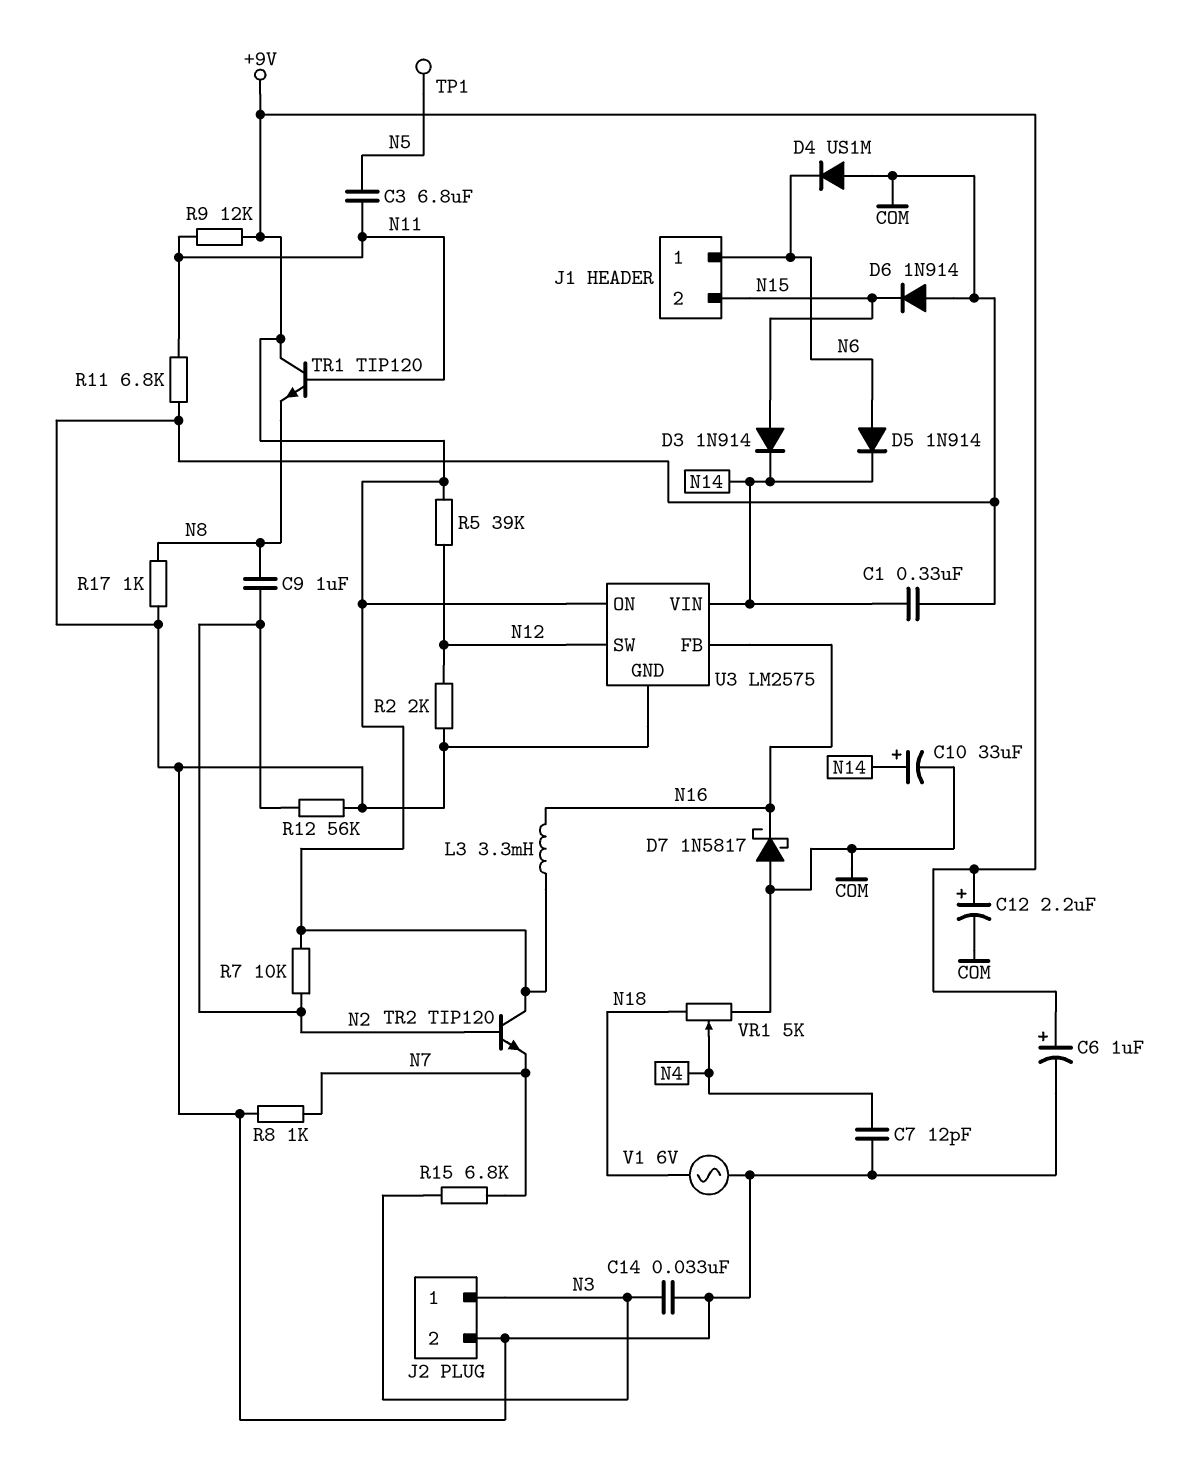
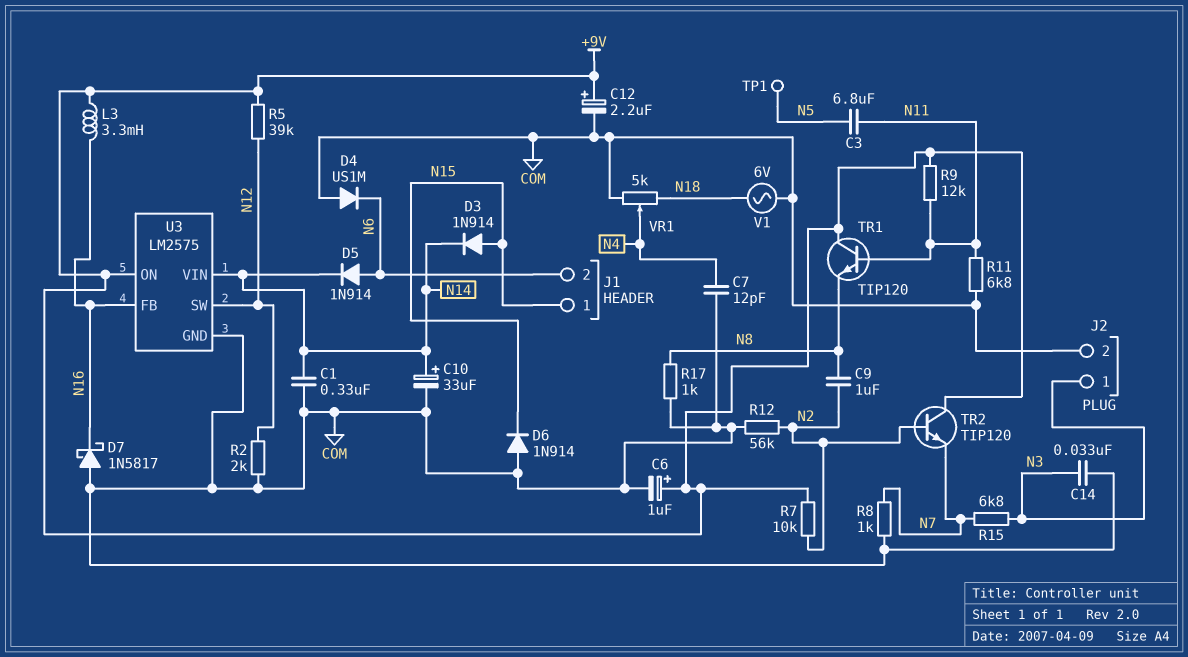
J1 pin 1: N6 -> N15
J1 pin 2: N15 -> N6

